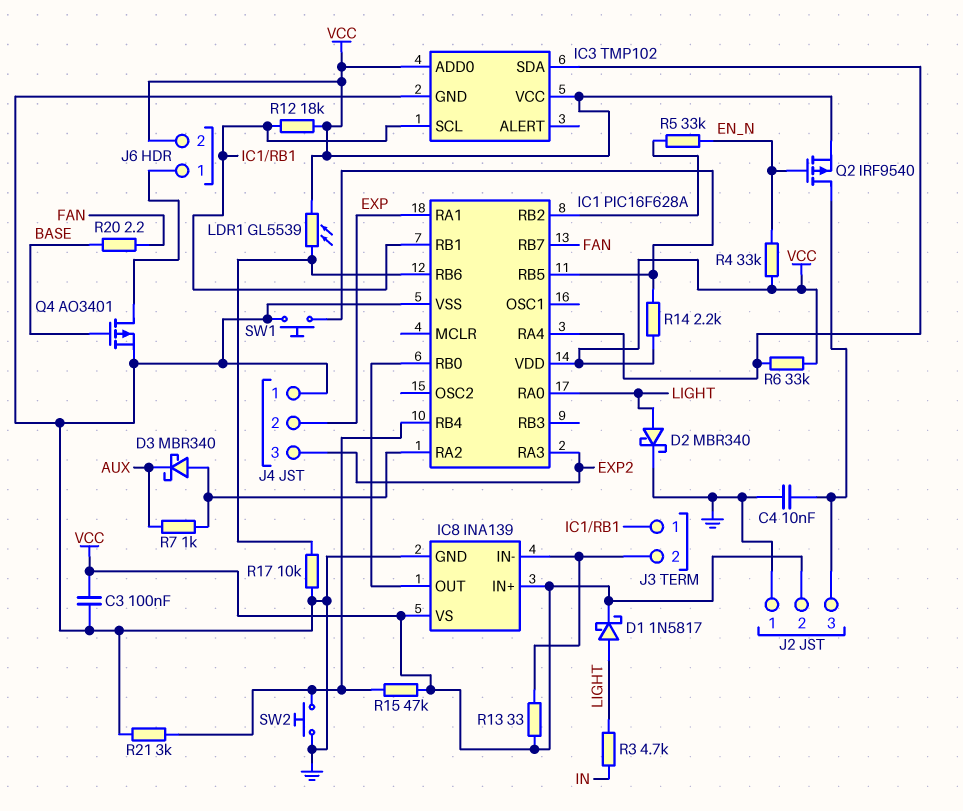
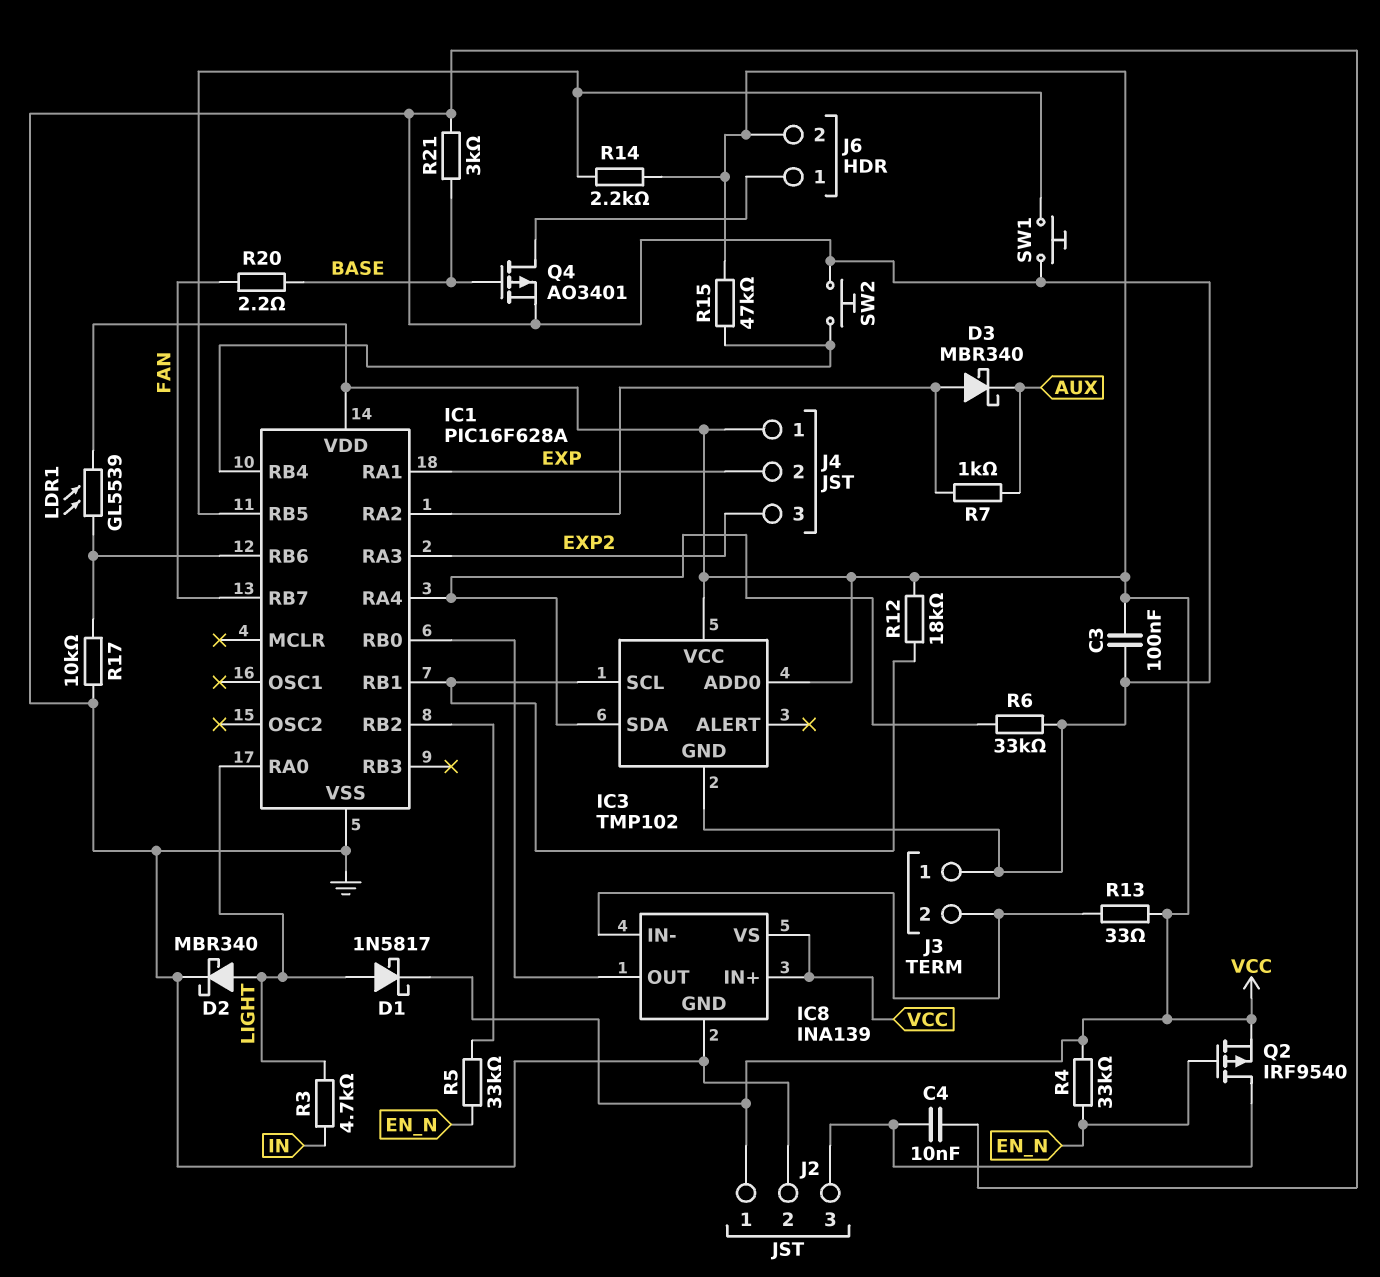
J2 pin 1: GND -> VCC
J2 pin 2: VCC -> GND
J3 pin 1: IC1/RB1 -> GND
J4 pin 1: GND -> VCC
R6: 33k (IC1/RA4, VCC) -> 33k (GND, IC1/RA4)
R21: 3k (GND, IC1/RB4) -> 3k (BASE, GND)

